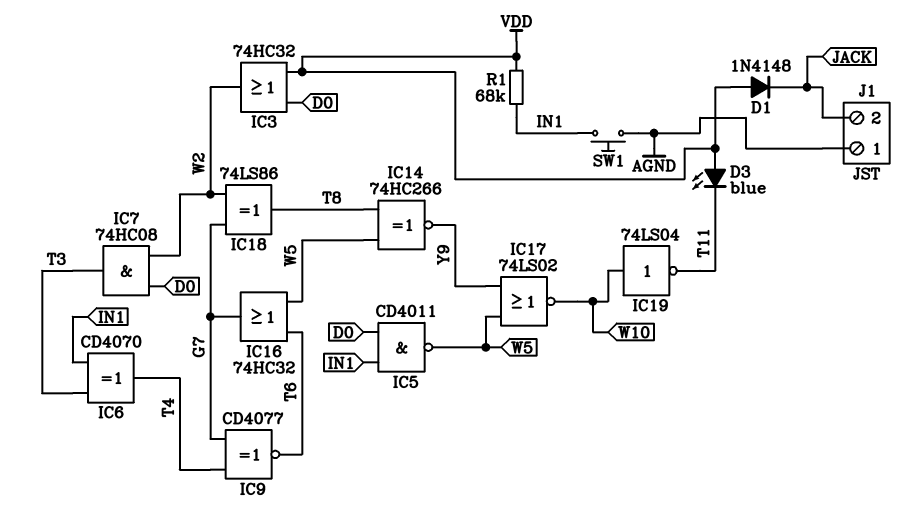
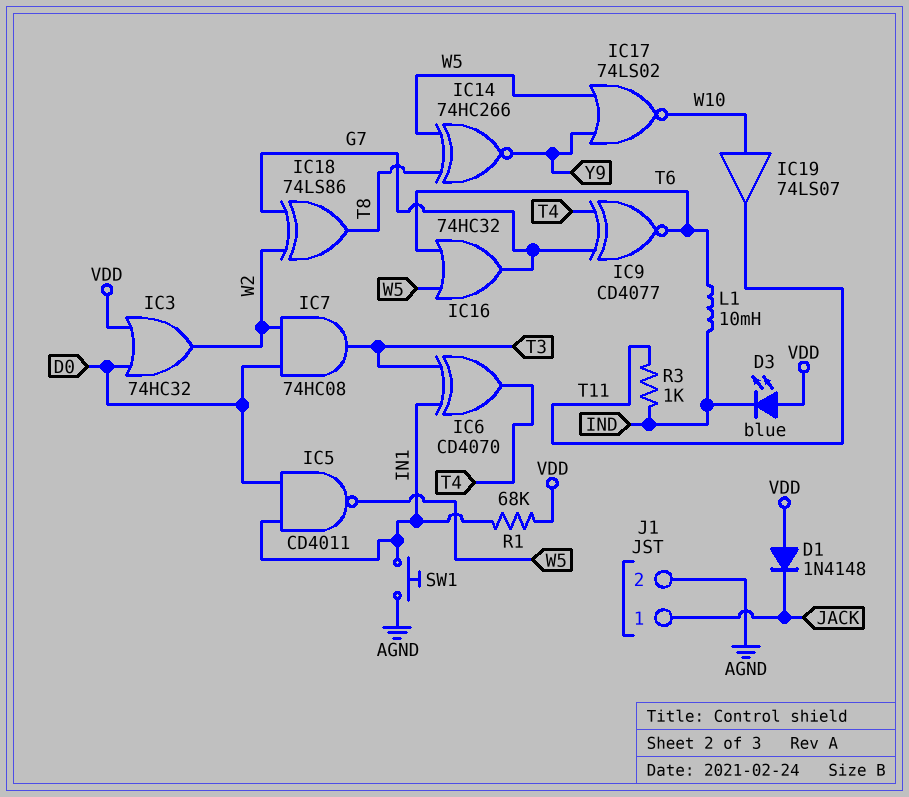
D3: LED blue (A VDD, K T11) -> LED blue (A VDD, K IND)
IC19: NOT 74LS04 (in W10, out T11) -> buffer 74LS07 (in W10, out T11)
J1 pin 1: AGND -> JACK
J1 pin 2: JACK -> AGND
L1: none -> 10mH (IND, T6)
R3: none -> 1k (IND, T11)

